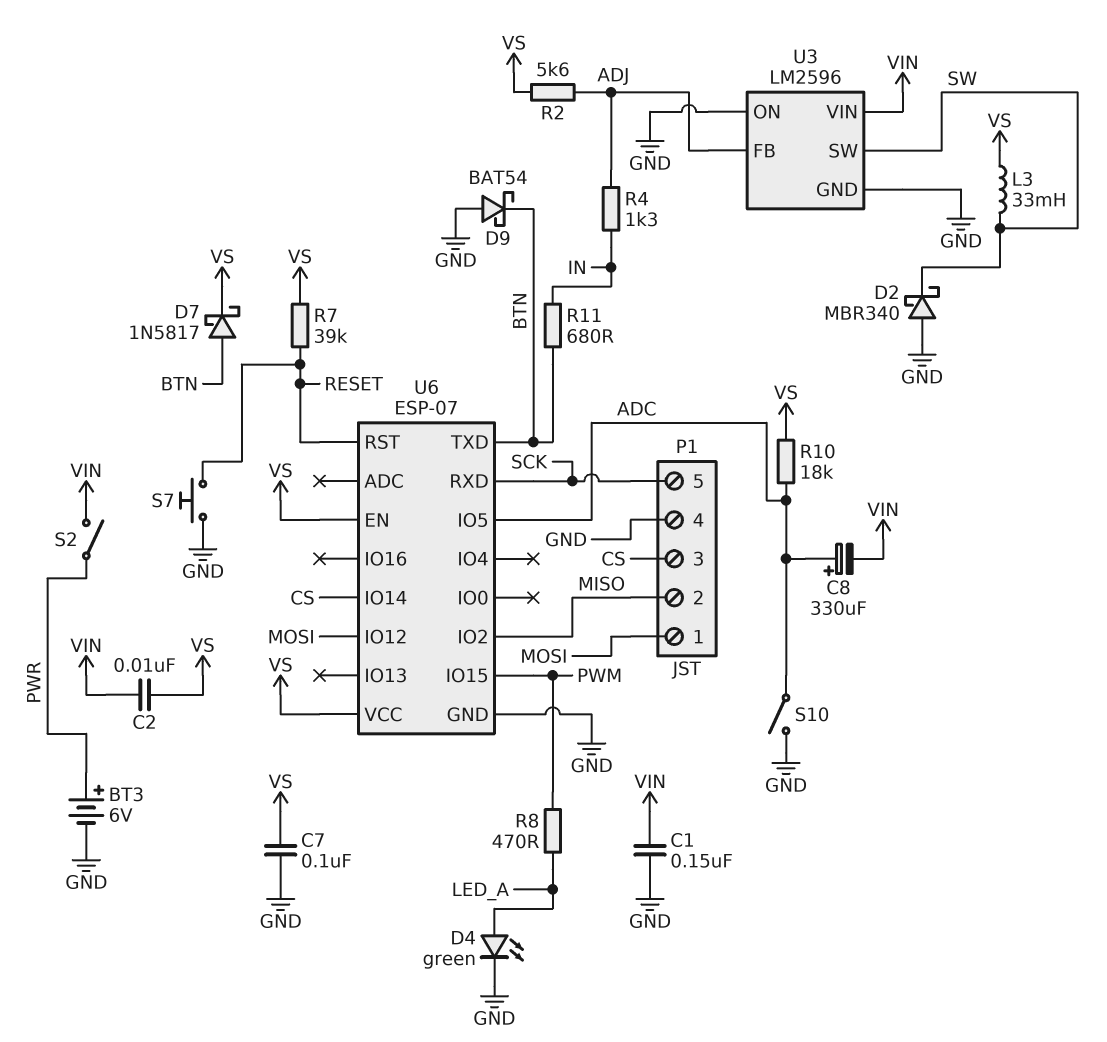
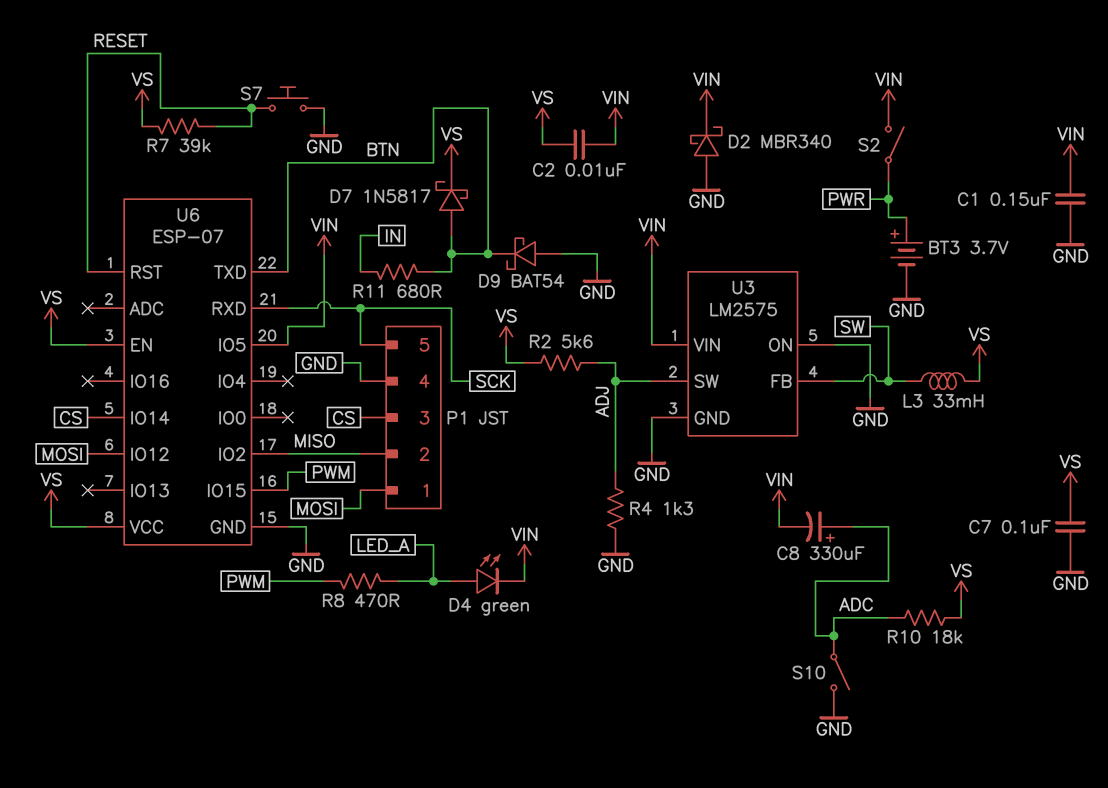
BT3: 6V (plus PWR, minus GND) -> 3.7V (plus PWR, minus GND)
D2: schottky MBR340 (A GND, K SW) -> schottky MBR340 (A GND, K VIN)
D4: LED green (A LED_A, K GND) -> LED green (A LED_A, K VIN)
R4: 1.3k (ADJ, IN) -> 1.3k (ADJ, GND)
U3: LM2596 -> LM2575
U3 pin FB: ADJ -> SW
U3 pin SW: SW -> ADJ
U6 pin IO5: ADC -> VIN

